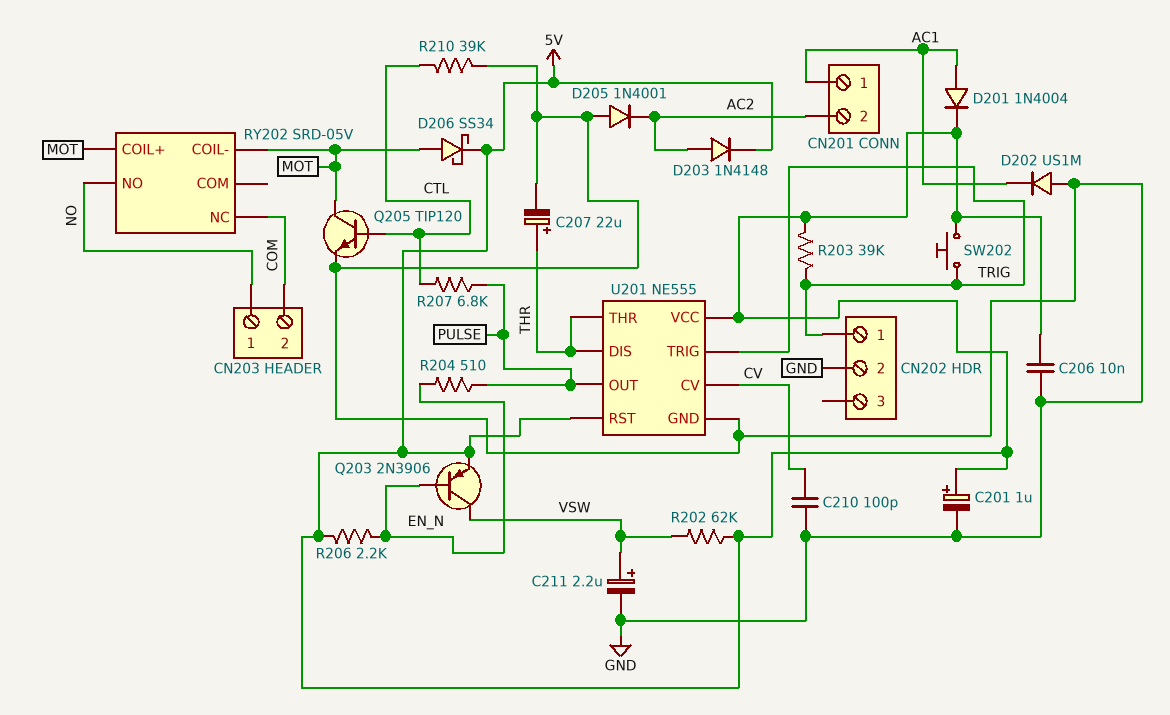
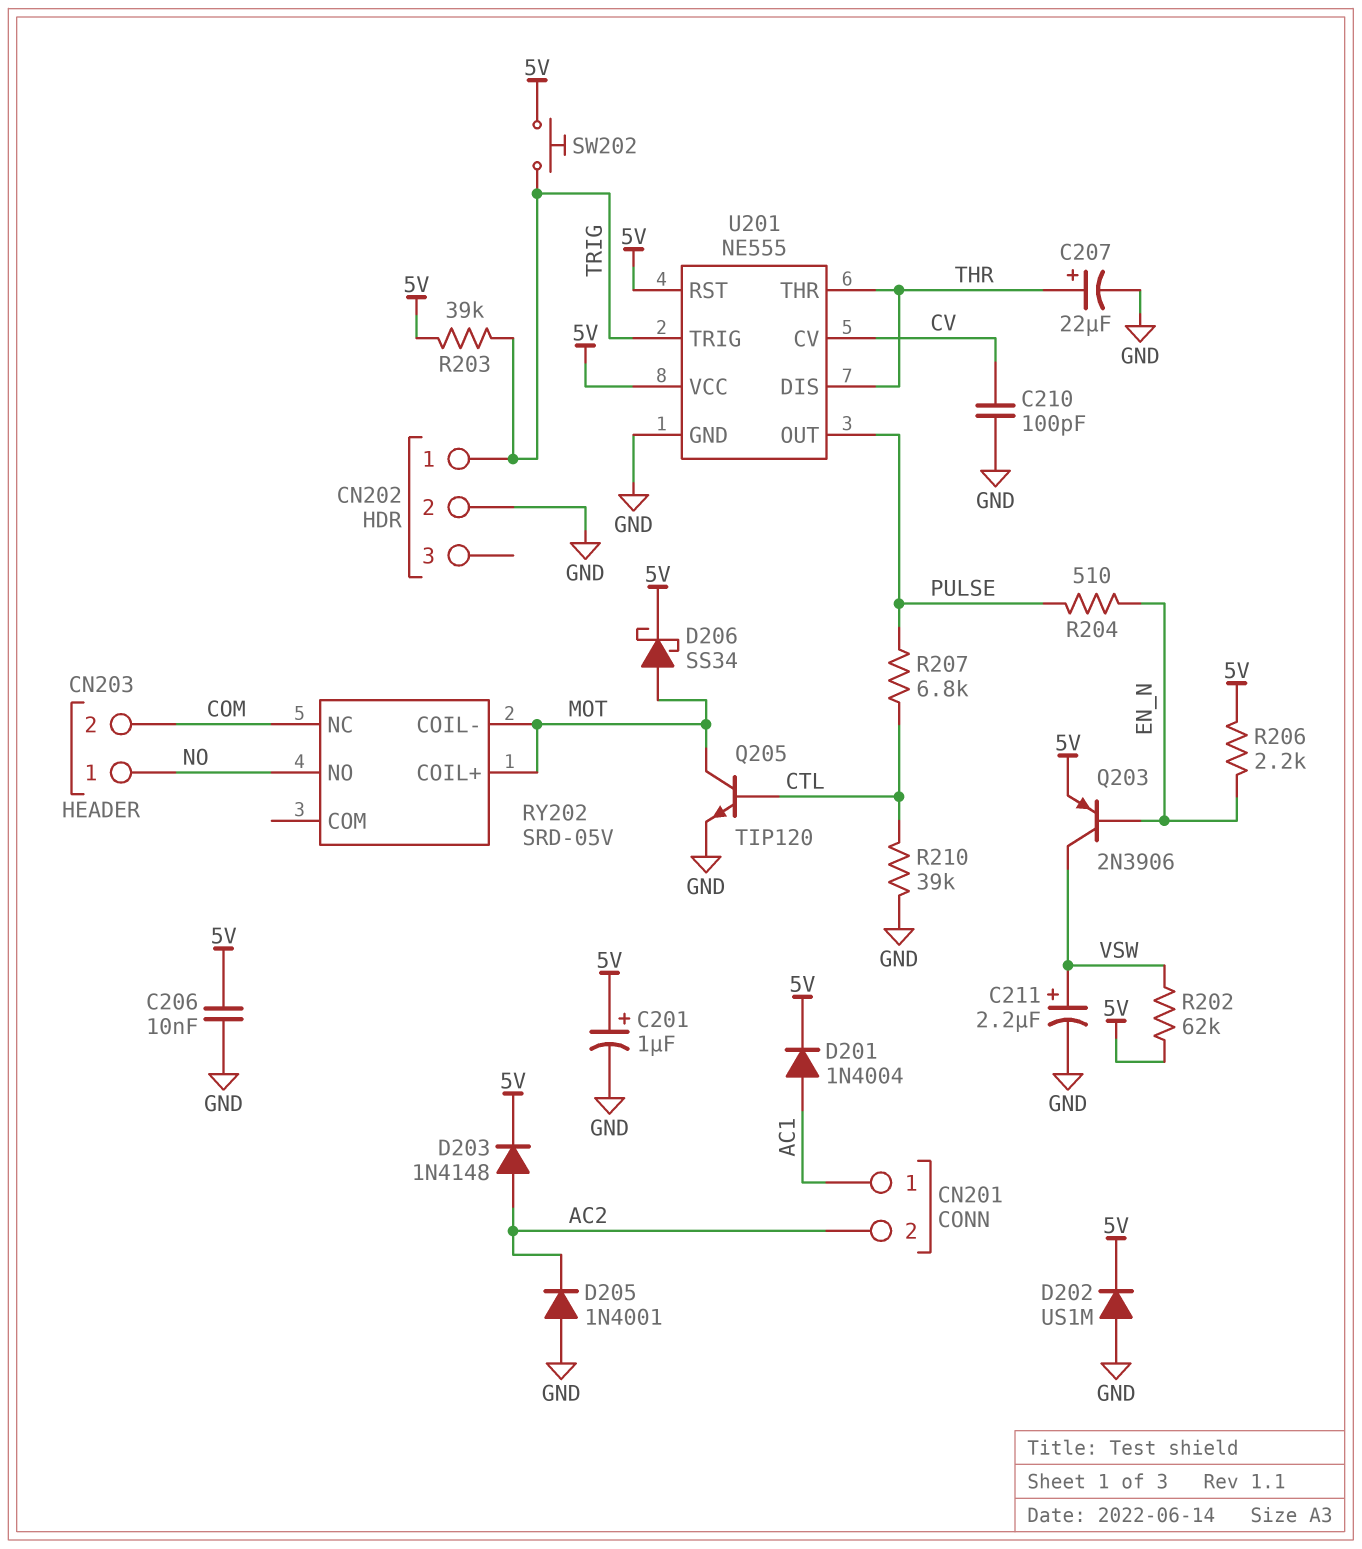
D202: diode US1M (A GND, K AC1) -> diode US1M (A GND, K 5V)

